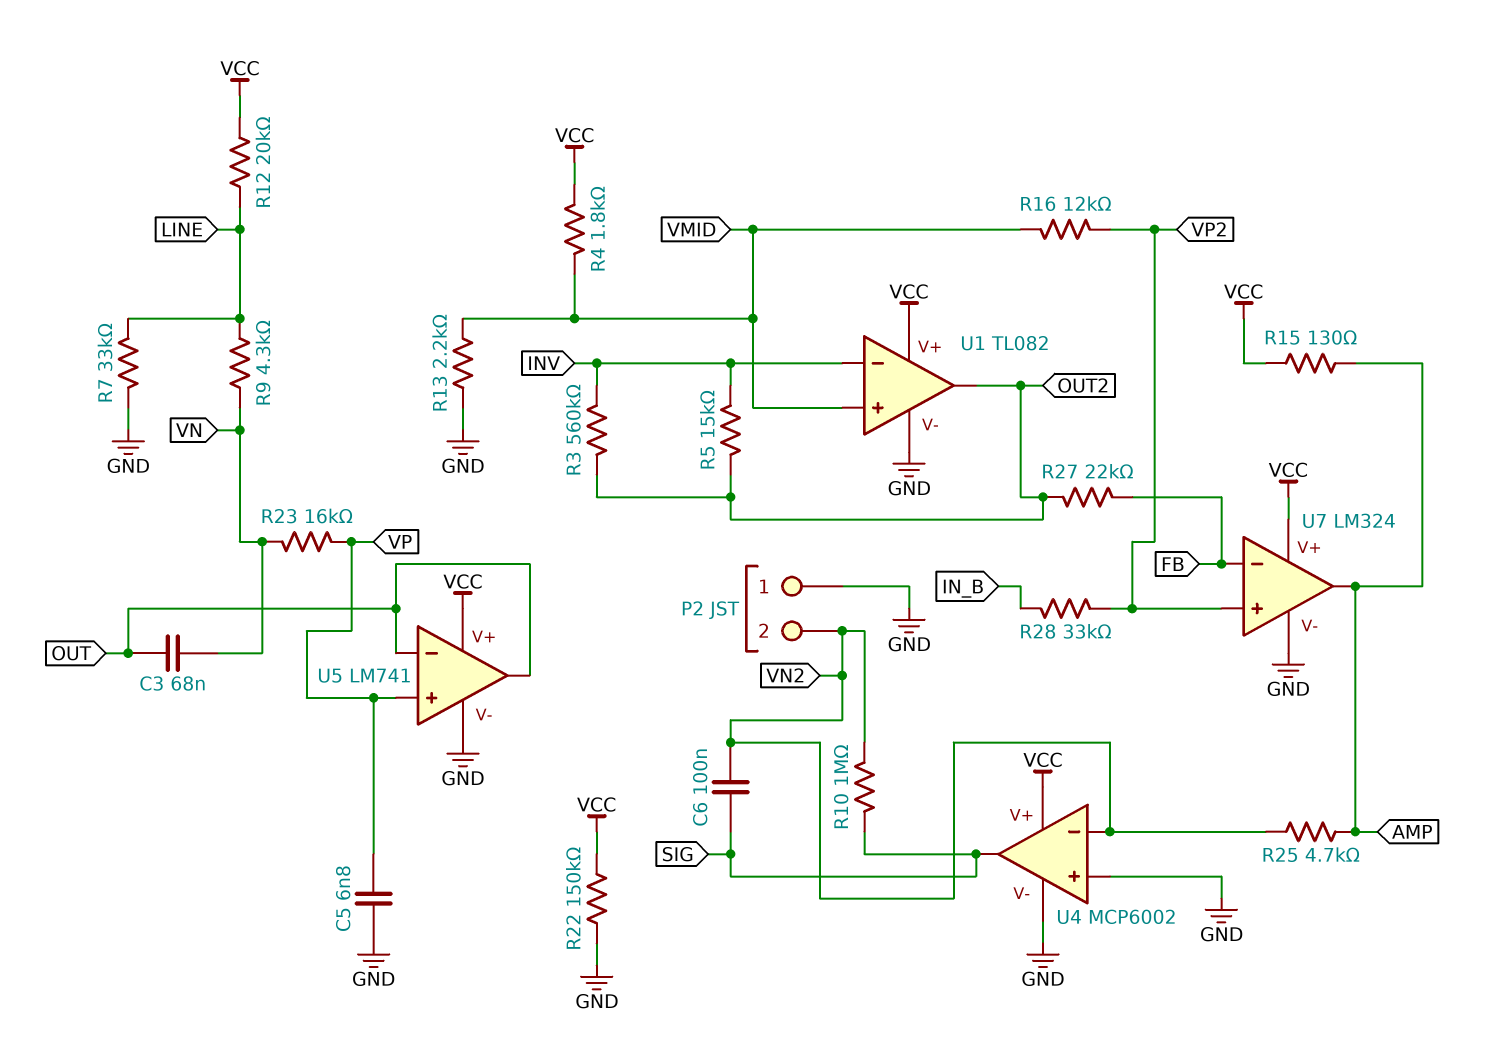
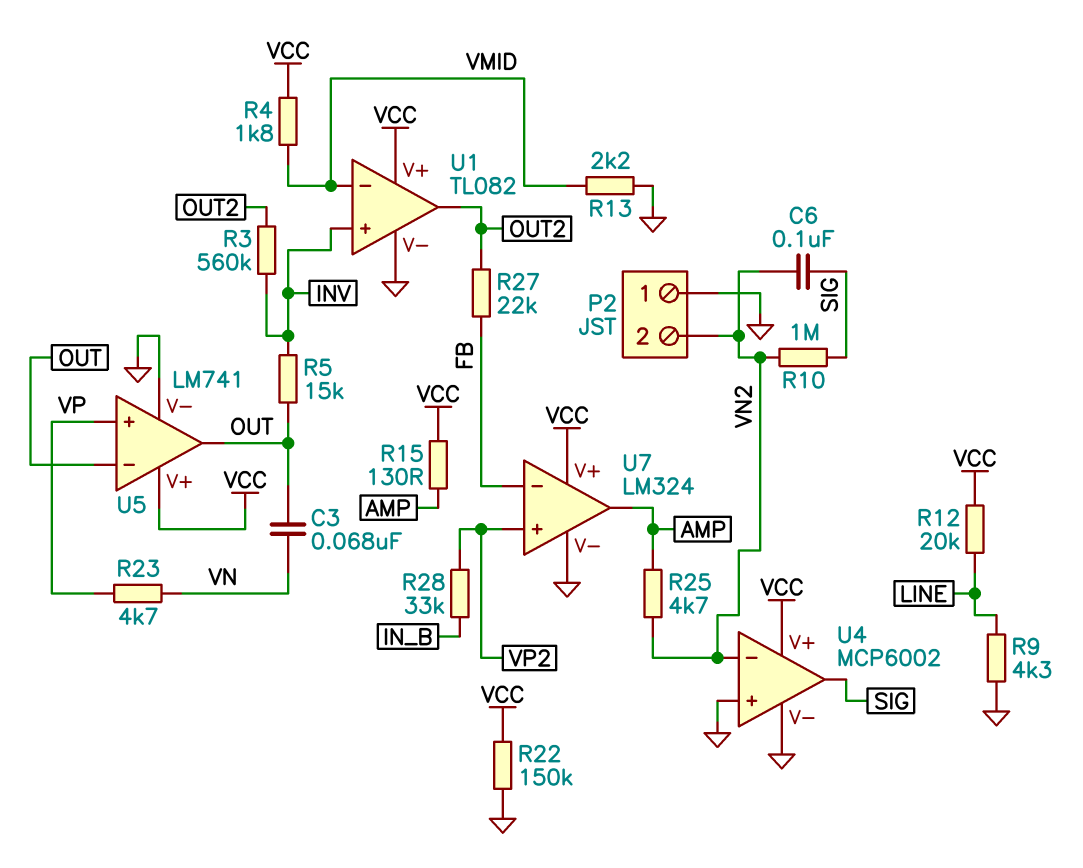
C5: 6.8nF (GND, VP) -> none
R5: 15k (INV, OUT2) -> 15k (INV, OUT)
R7: 33k (GND, LINE) -> none
R9: 4.3k (LINE, VN) -> 4.3k (GND, LINE)
R16: 12k (VMID, VP2) -> none
R23: 16k (VN, VP) -> 4.7k (VN, VP)
U1 pin in+: VMID -> INV
U1 pin in-: INV -> VMID

